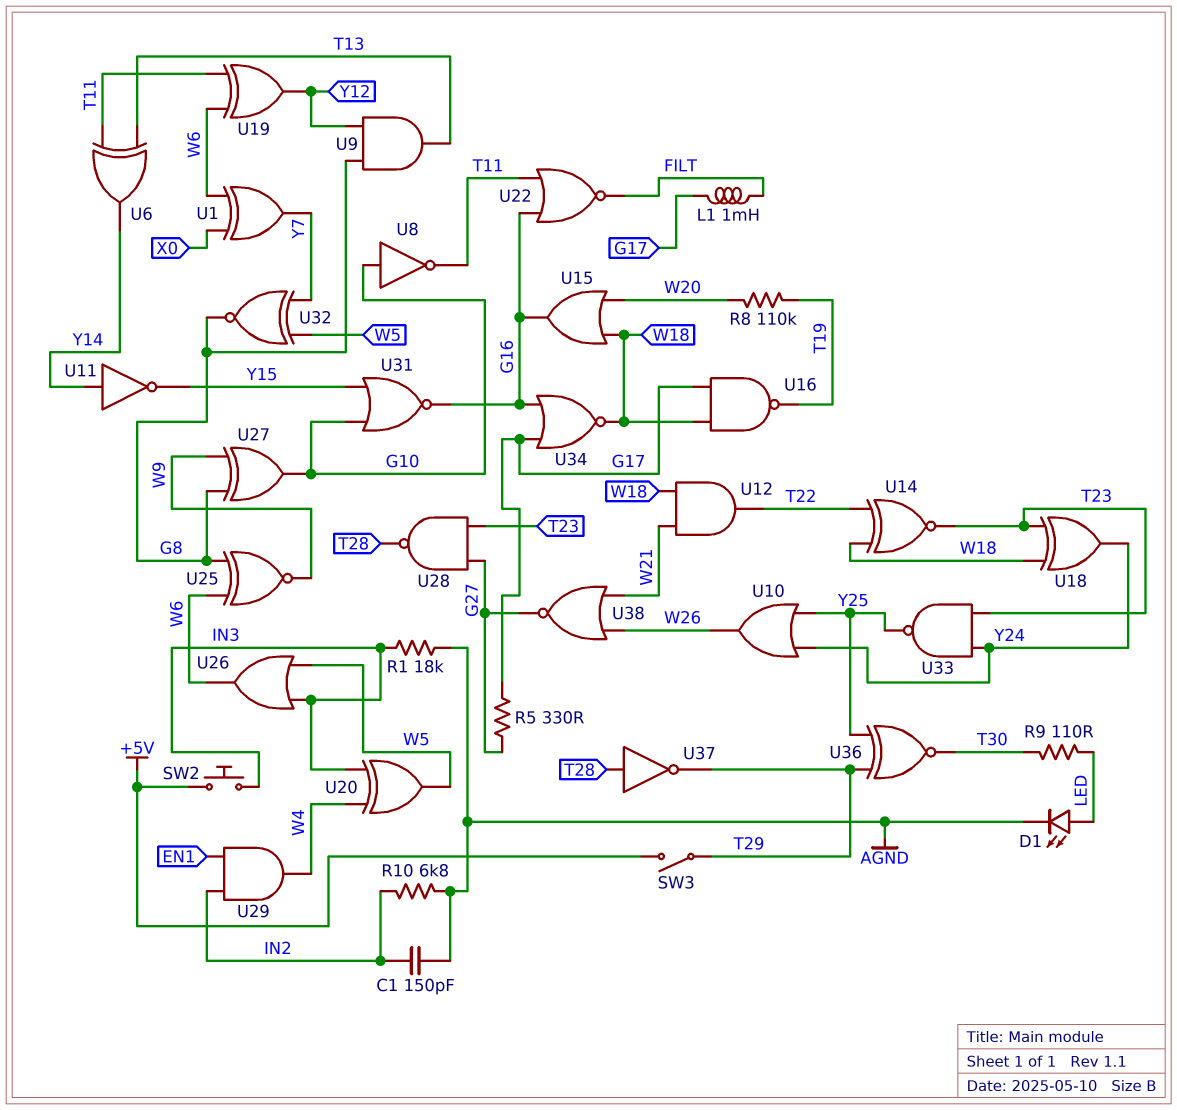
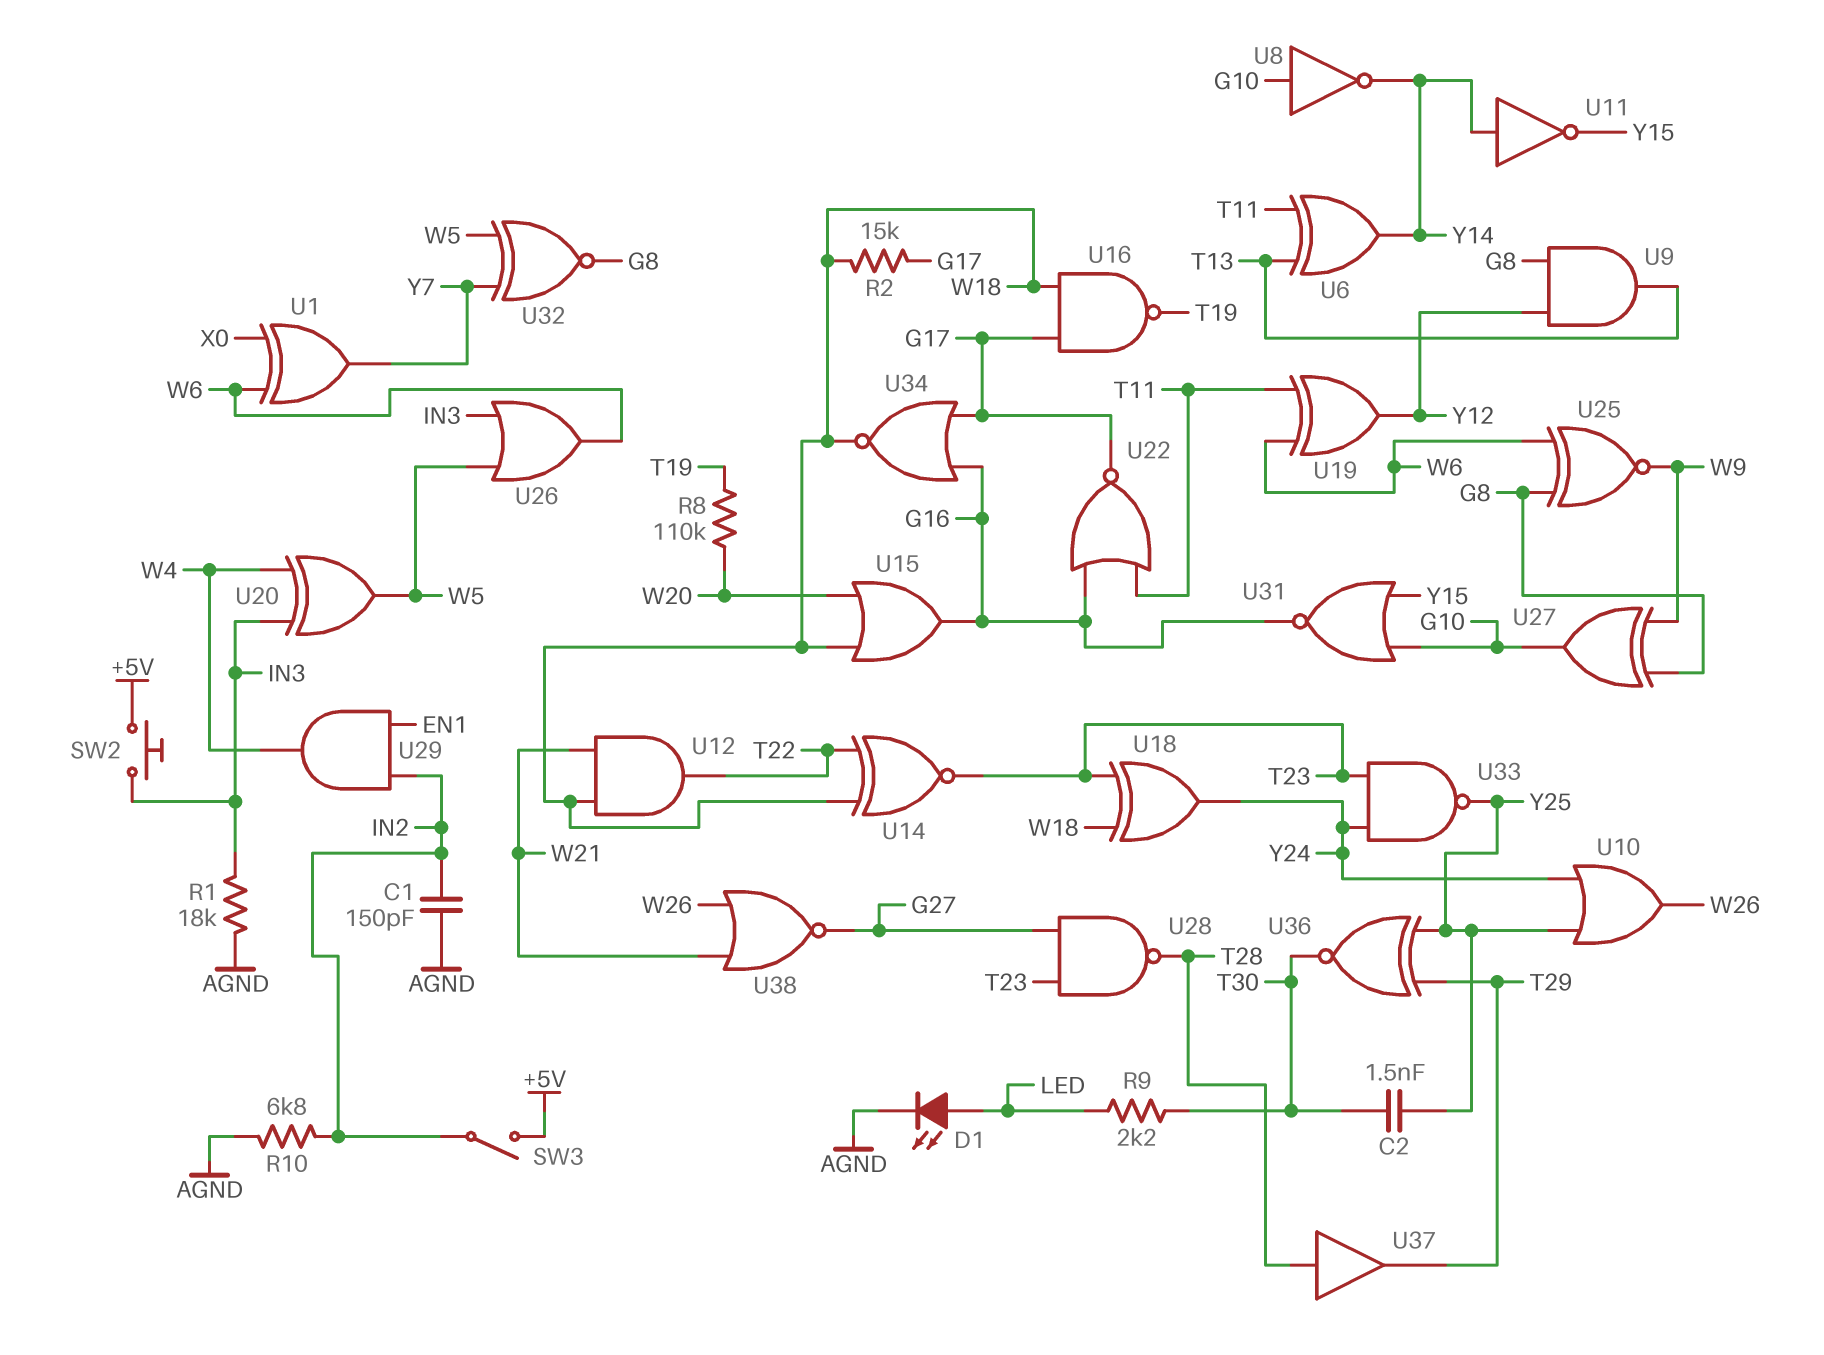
C2: none -> 1.5nF (T30, Y25)
L1: 1mH (FILT, G17) -> none
R2: none -> 15k (G17, W18)
R5: 330 (G17, G27) -> none
R9: 110 (LED, T30) -> 2.2k (LED, T30)
SW3: switch (+5V, T29) -> switch (+5V, IN2)
U8: NOT (in G10, out T11) -> NOT (in G10, out Y14)
U22: NOR (in G16, in T11, out FILT) -> NOR (in G16, in T11, out G17)
U37: NOT (in T28, out T29) -> buffer (in T28, out T29)

